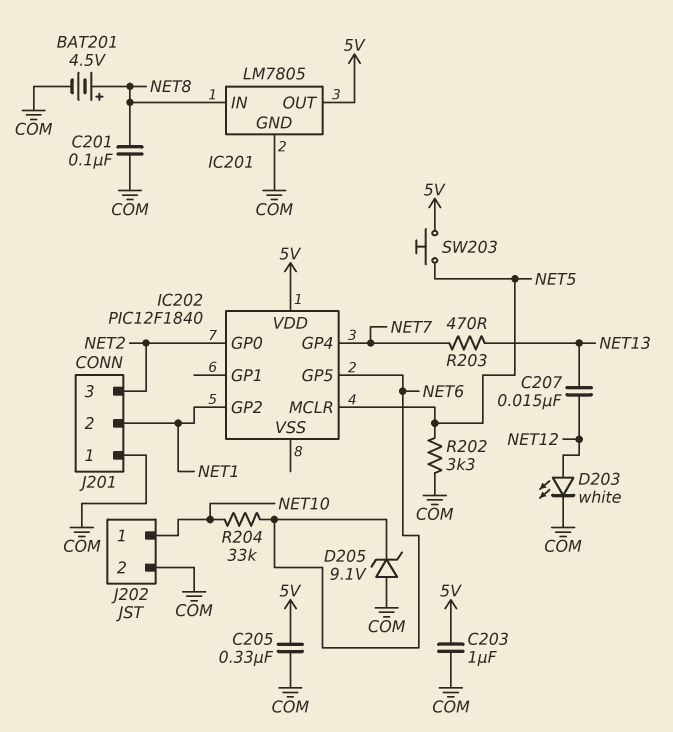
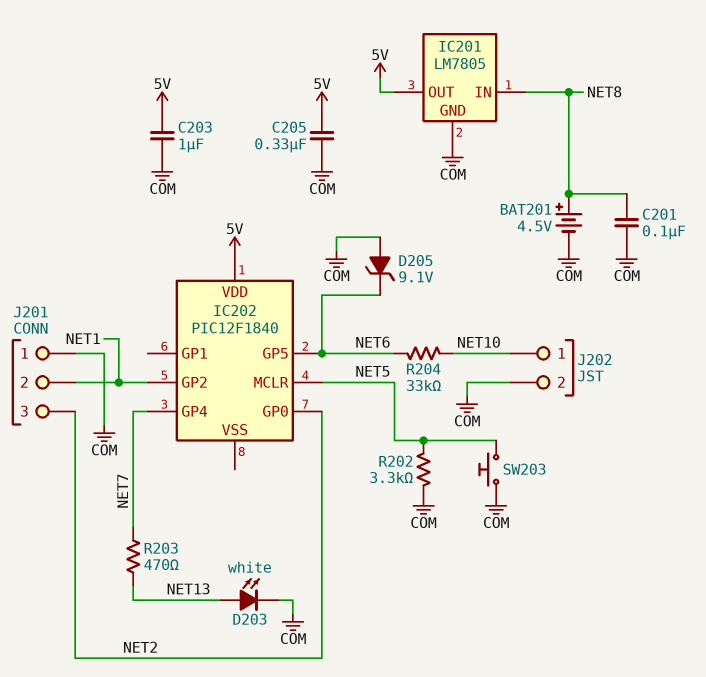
C207: 15nF (NET12, NET13) -> none
D203: LED white (A NET12, K COM) -> LED white (A NET13, K COM)
SW203: button (5V, NET5) -> button (COM, NET5)

